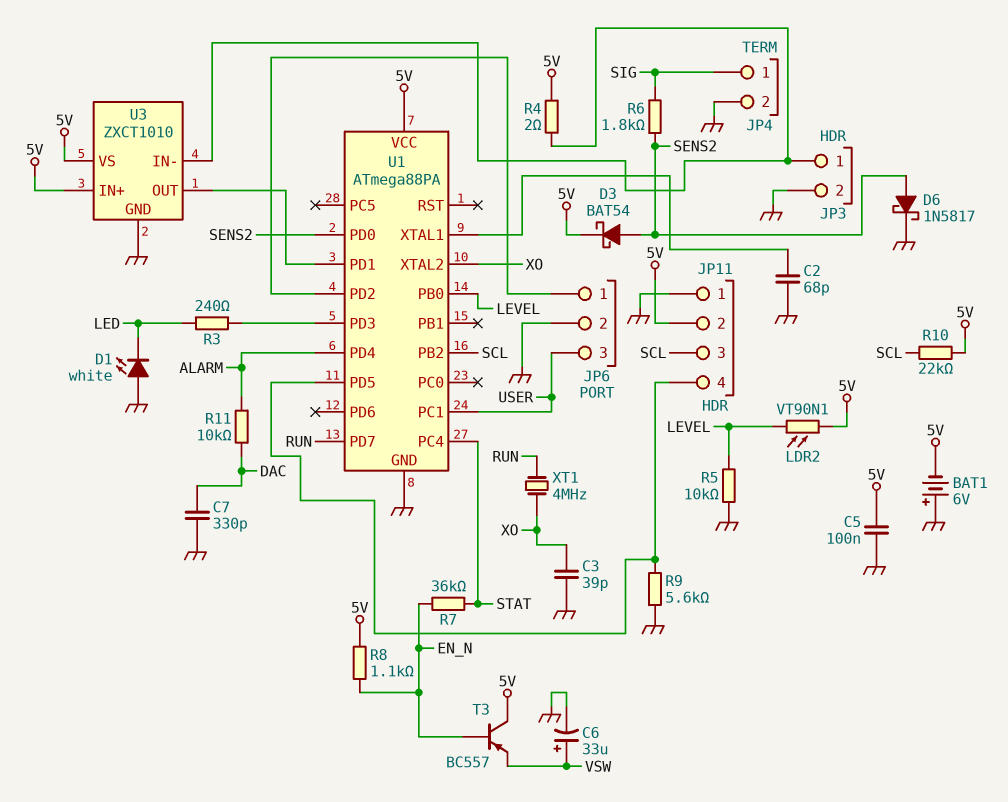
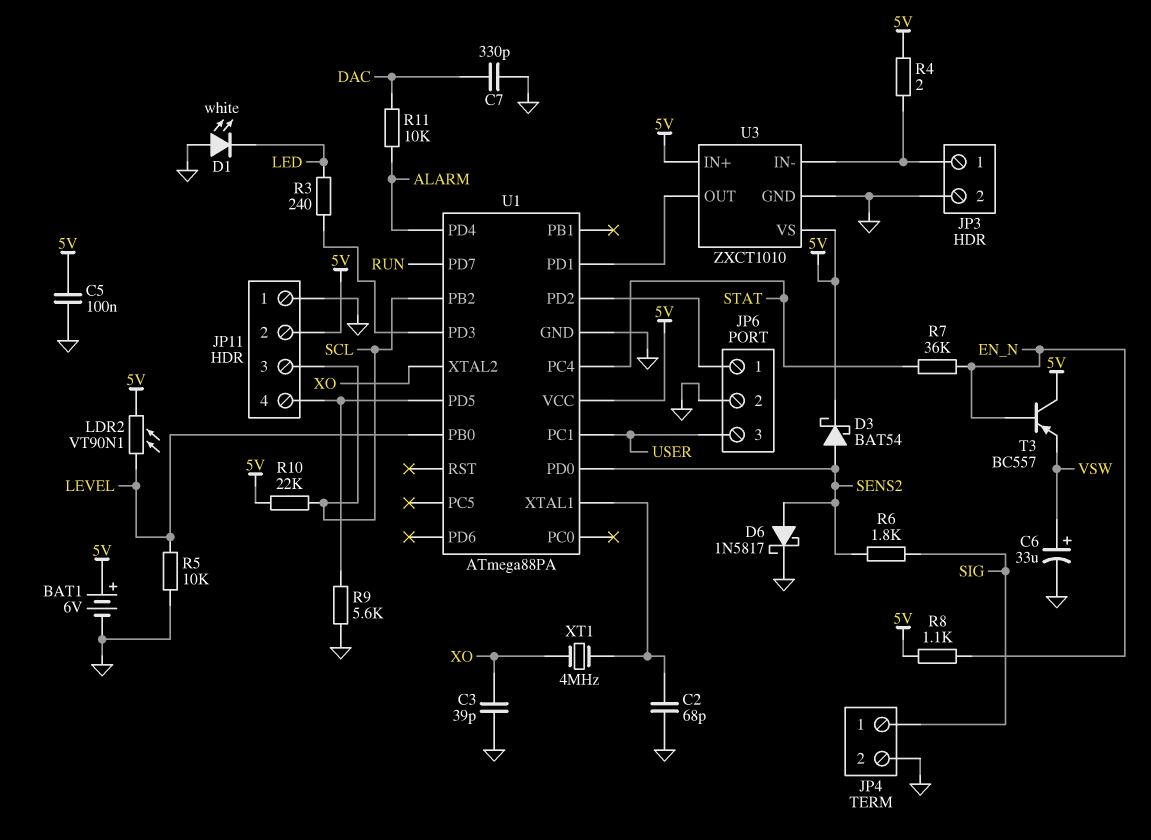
BAT1: 6V (plus GND, minus 5V) -> 6V (plus 5V, minus GND)
XT1: 4MHz (RUN, XO) -> 4MHz (U1/XTAL1, XO)

